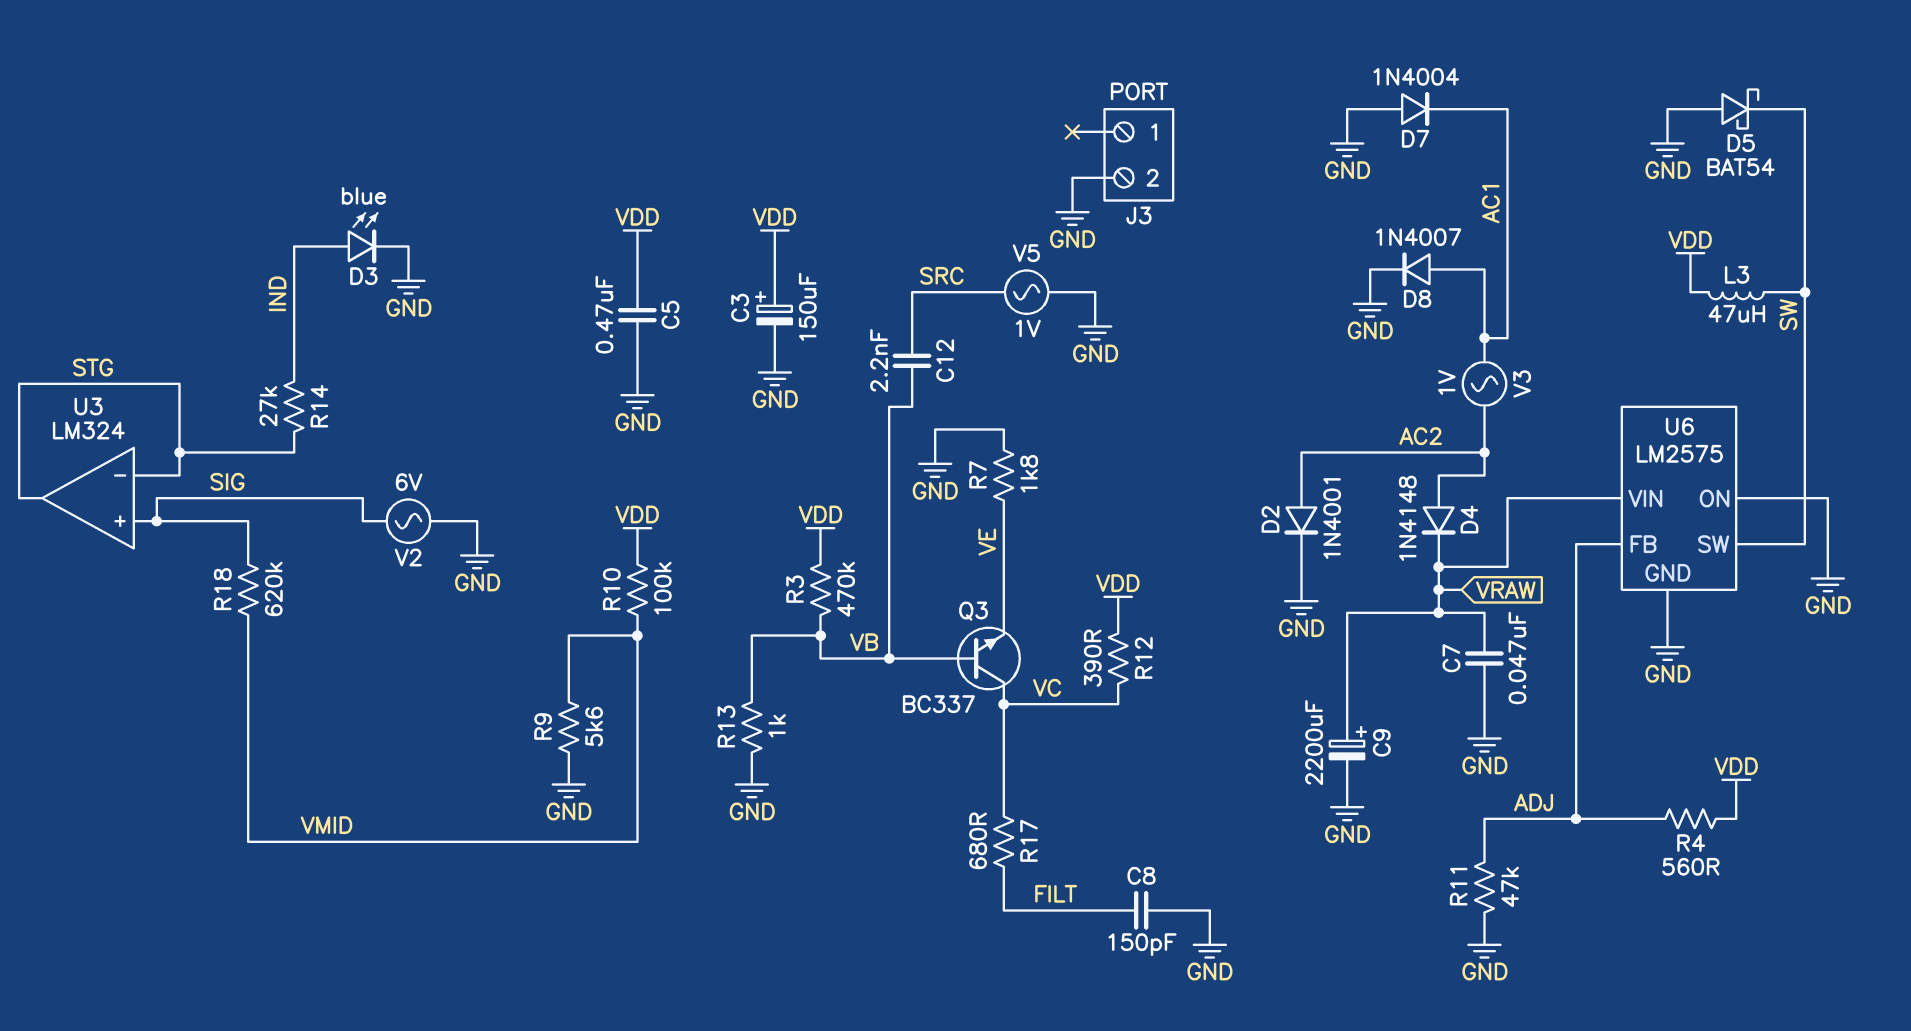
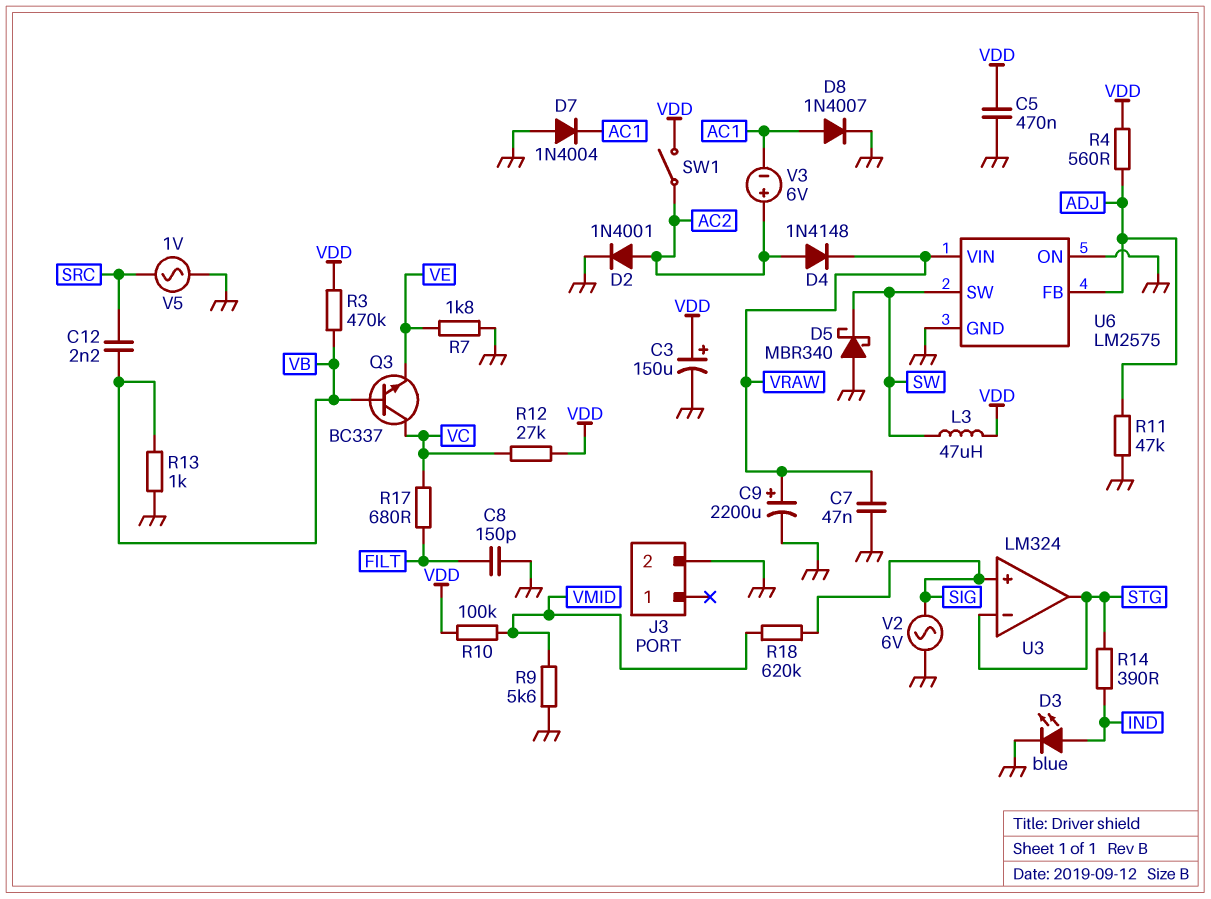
D5: schottky BAT54 (A GND, K SW) -> schottky MBR340 (A GND, K SW)
R12: 390 (VC, VDD) -> 27k (VC, VDD)
R14: 27k (IND, STG) -> 390 (IND, STG)
SW1: none -> switch (AC2, VDD)
V3: AC 1V (AC1, AC2) -> 6V (plus AC2, minus AC1)

